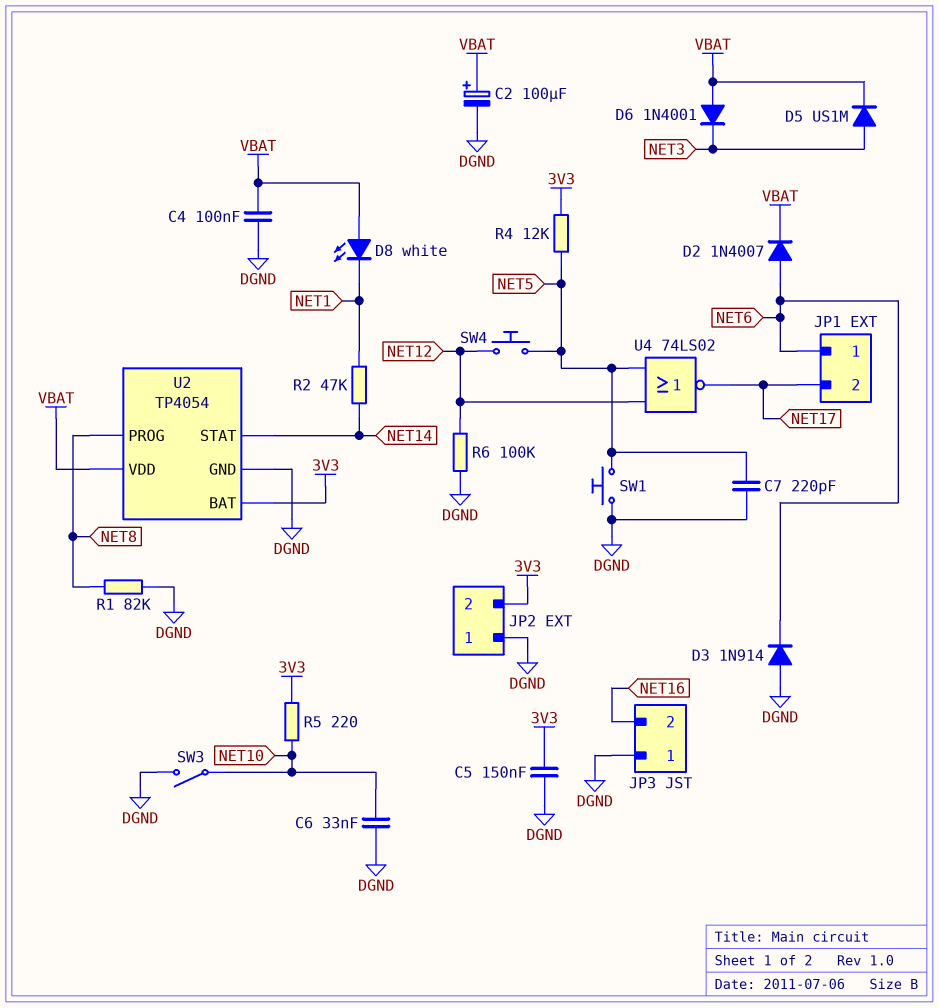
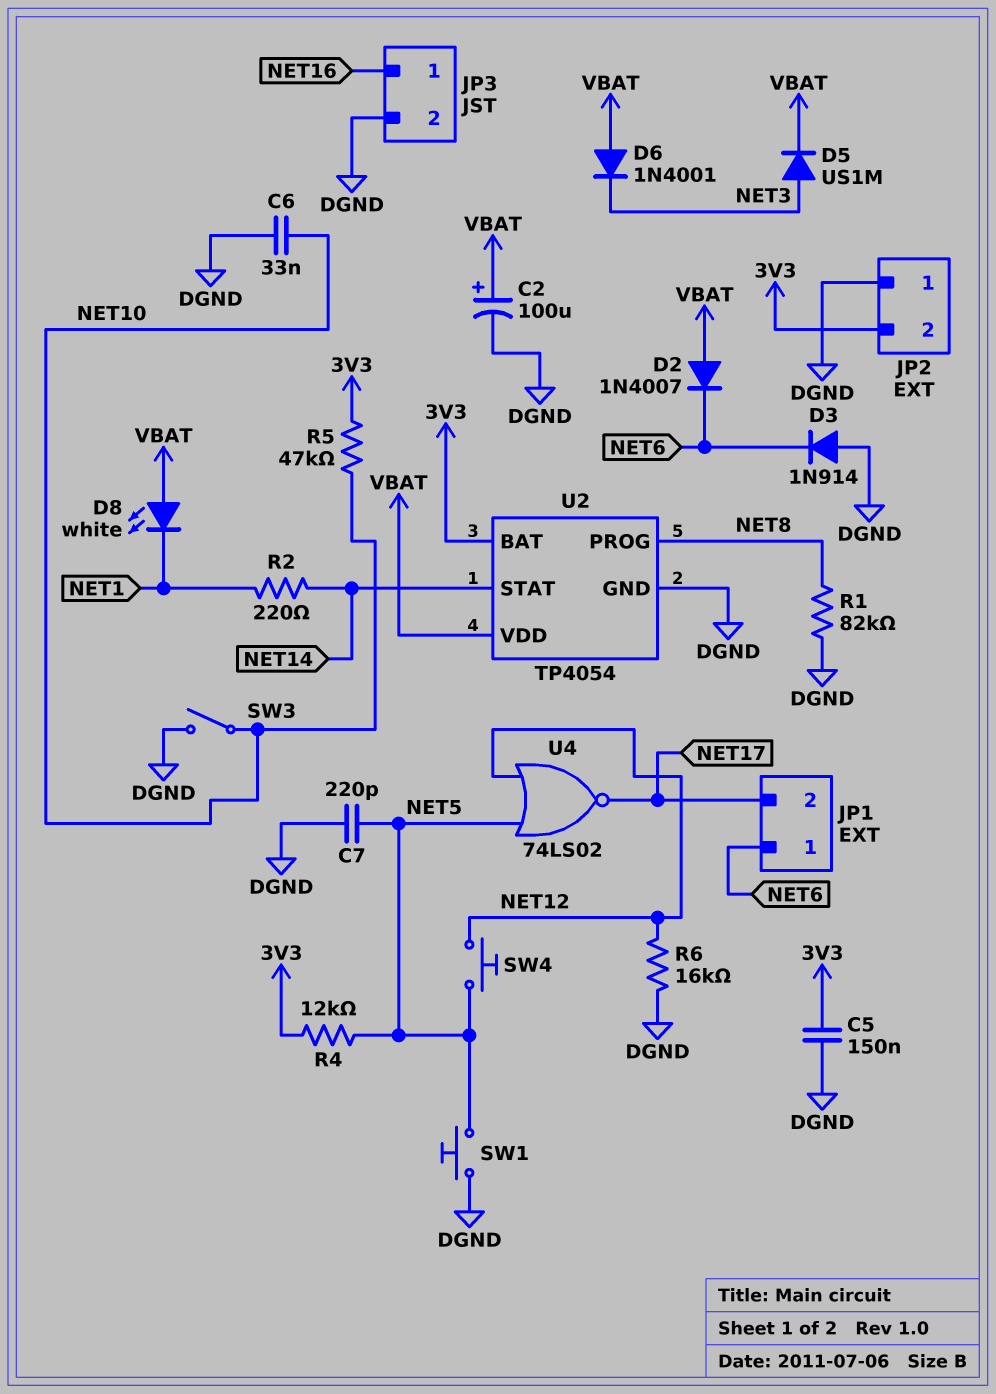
C4: 100nF (DGND, VBAT) -> none
D2: diode 1N4007 (A NET6, K VBAT) -> diode 1N4007 (A VBAT, K NET6)
JP3 pin 1: DGND -> NET16
JP3 pin 2: NET16 -> DGND
R2: 47k (NET1, NET14) -> 220 (NET1, NET14)
R5: 220 (3V3, NET10) -> 47k (3V3, NET10)
R6: 100k (DGND, NET12) -> 16k (DGND, NET12)

